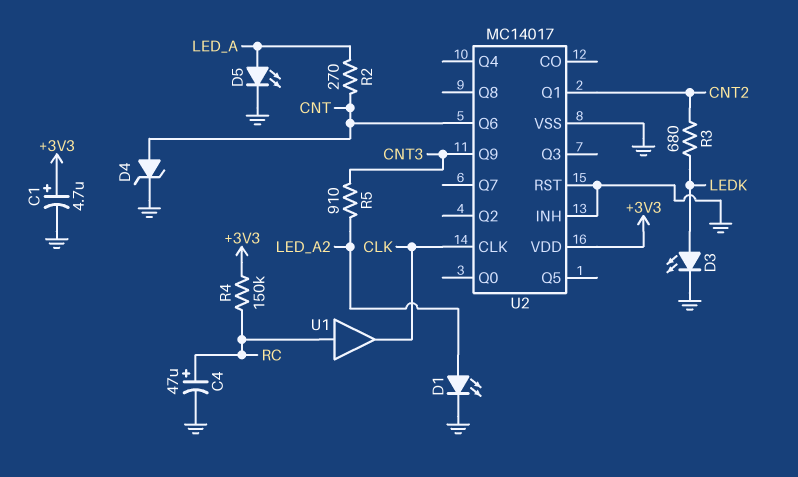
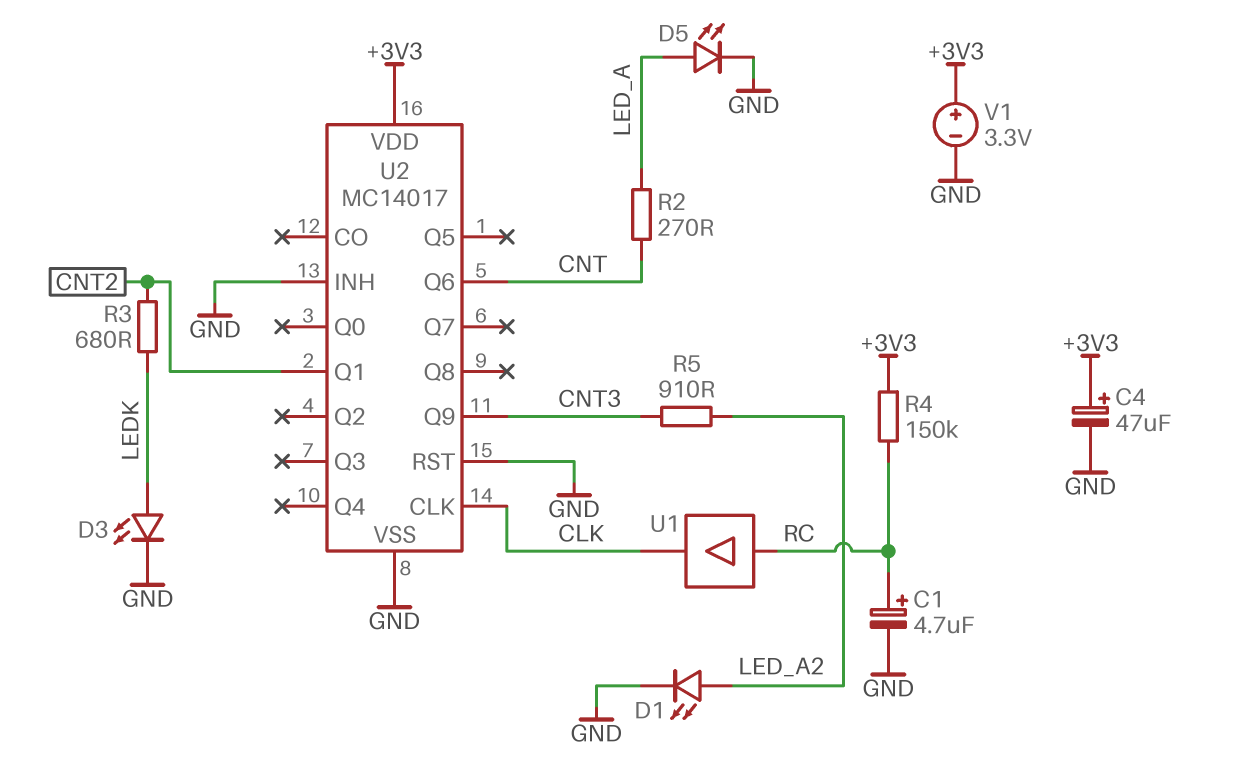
C1: 4.7uF (plus +3V3, minus GND) -> 4.7uF (plus RC, minus GND)
C4: 47uF (plus RC, minus GND) -> 47uF (plus +3V3, minus GND)
D4: zener (A CNT, K GND) -> none
V1: none -> 3.3V (plus +3V3, minus GND)

